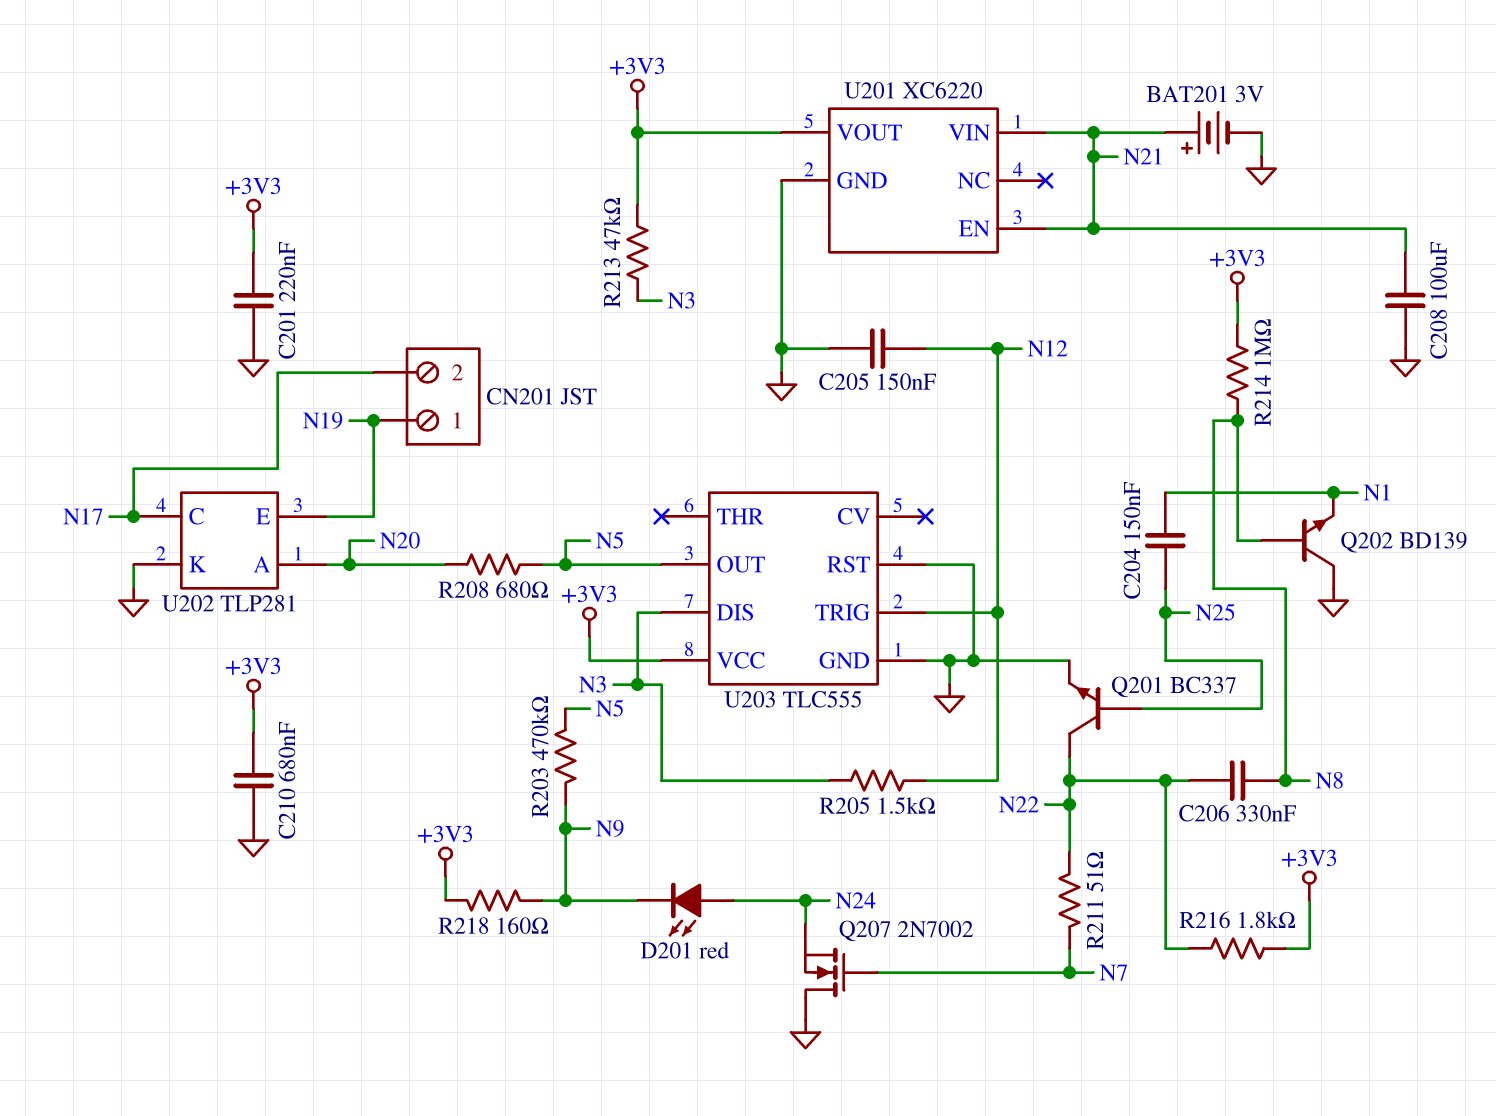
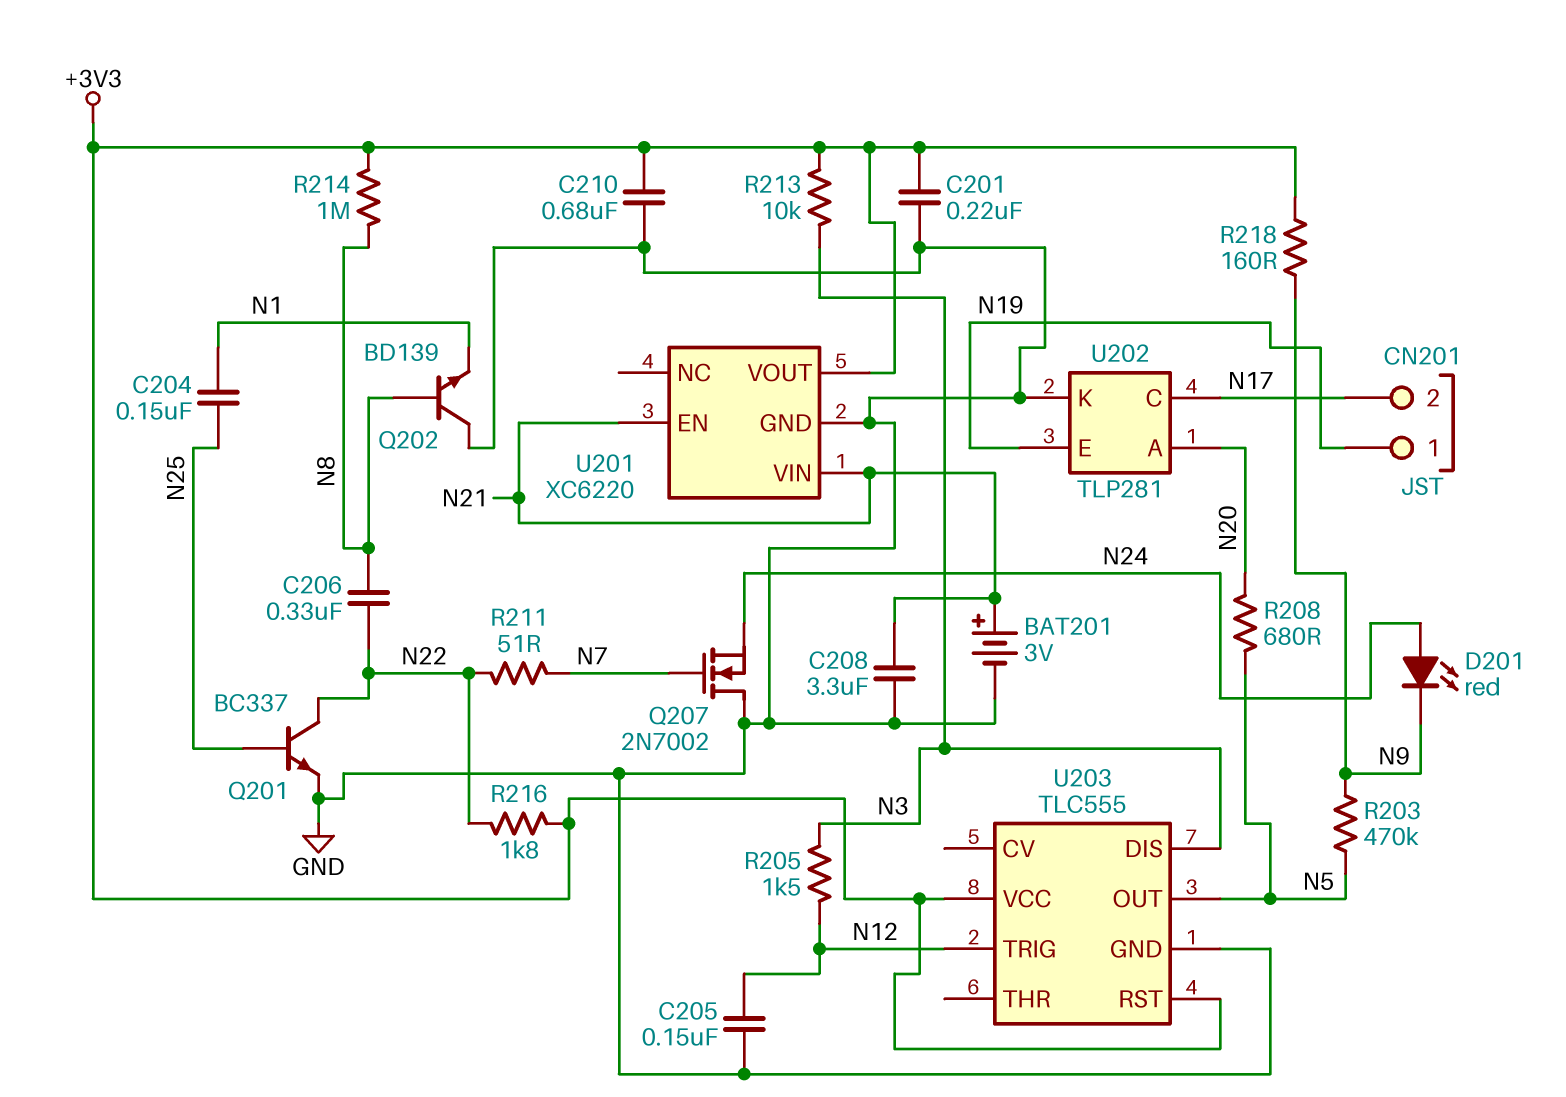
C208: 100uF (GND, N21) -> 3.3uF (GND, N21)
R213: 47k (+3V3, N3) -> 10k (+3V3, N3)
U203 pin RST: GND -> +3V3

